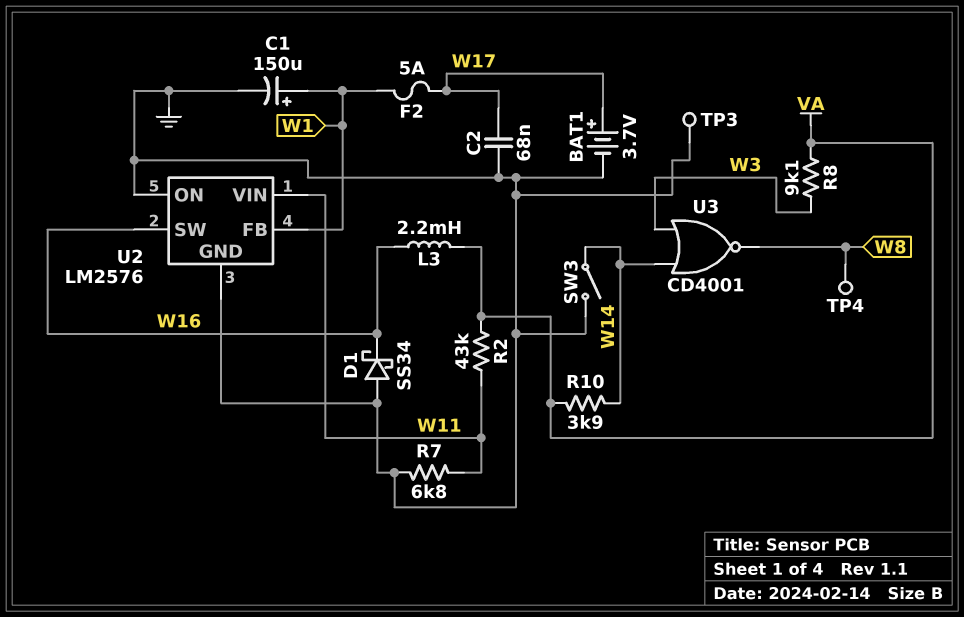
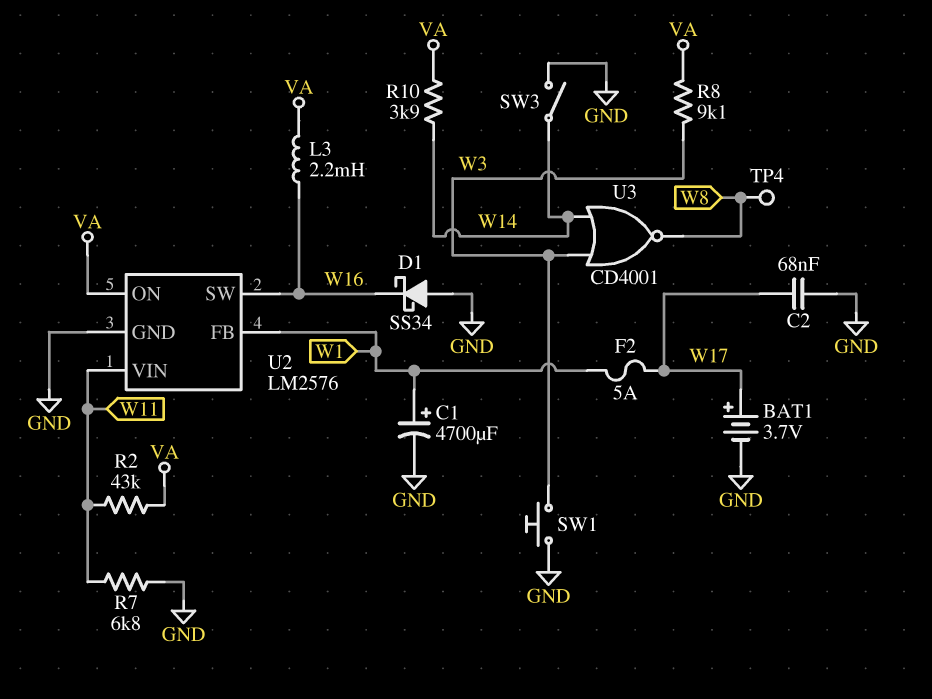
C1: 150uF (plus W1, minus GND) -> 4700uF (plus W1, minus GND)
SW1: none -> button (GND, W3)
TP3: test point (GND) -> none
U2 pin ON: GND -> VA

